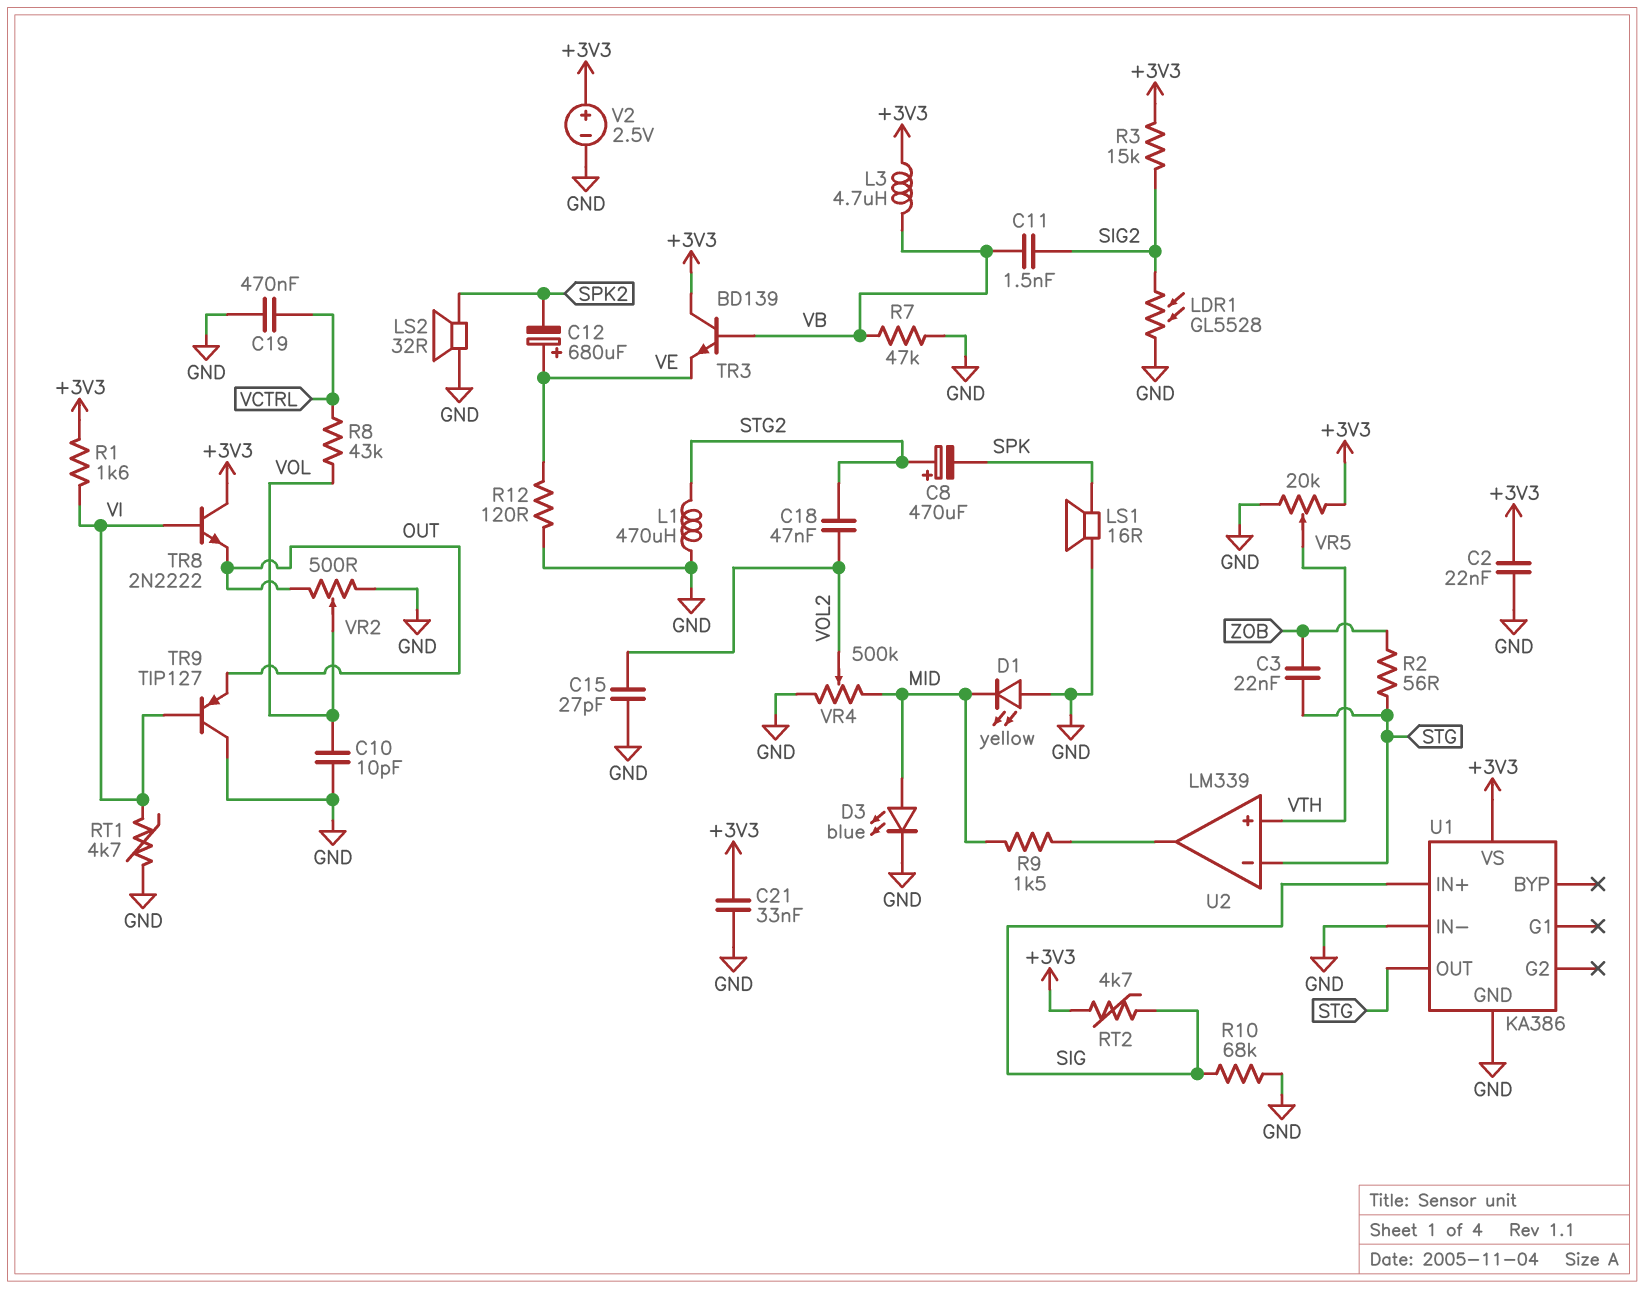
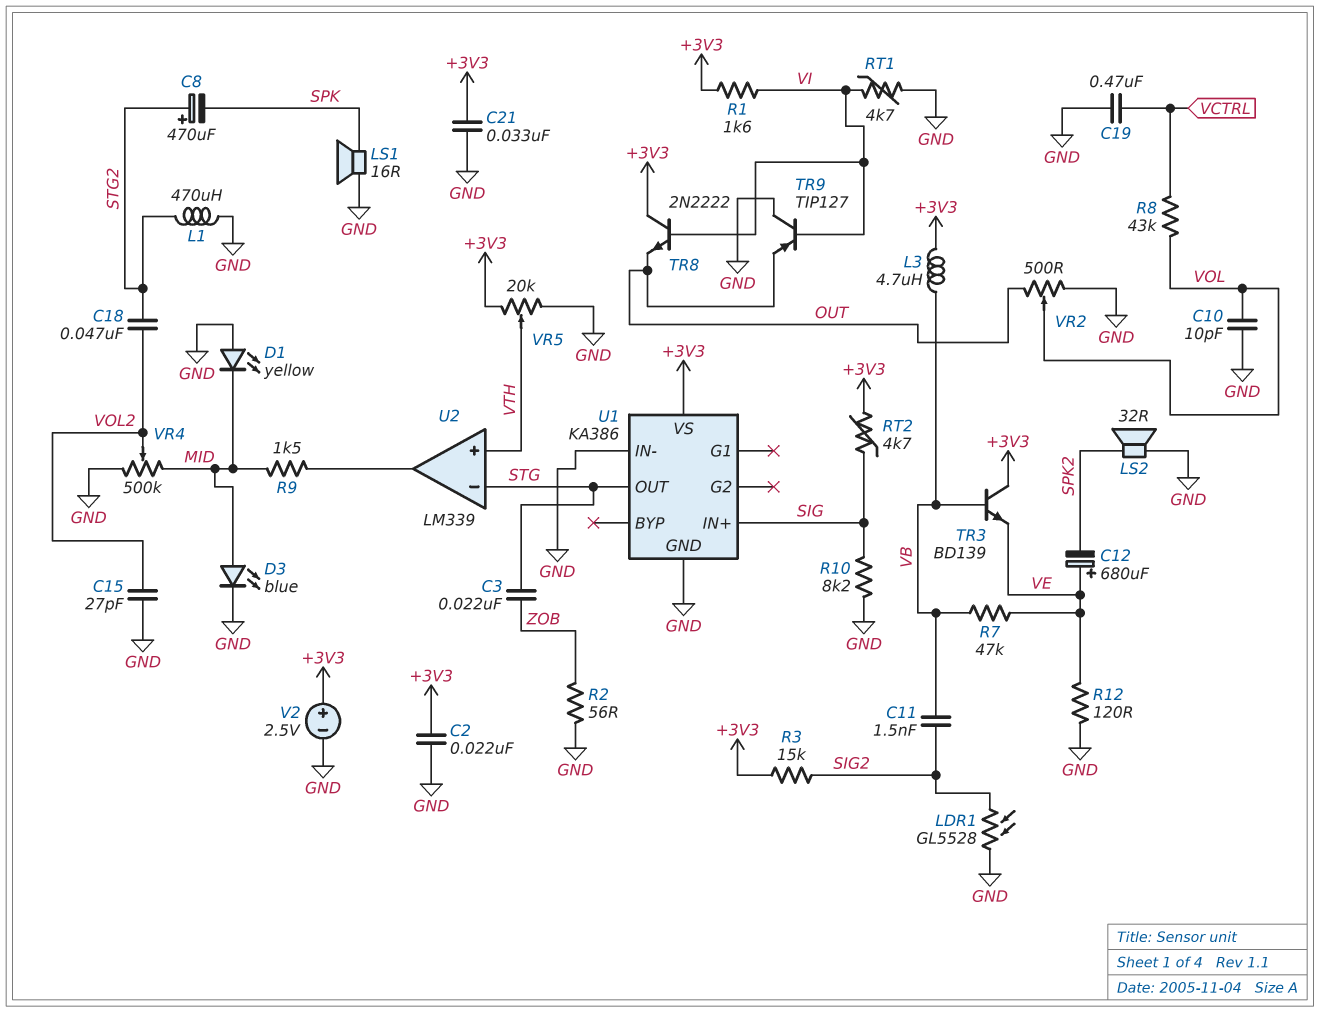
R2: 56 (STG, ZOB) -> 56 (GND, ZOB)
R7: 47k (GND, VB) -> 47k (VB, VE)
R10: 68k (GND, SIG) -> 8.2k (GND, SIG)

